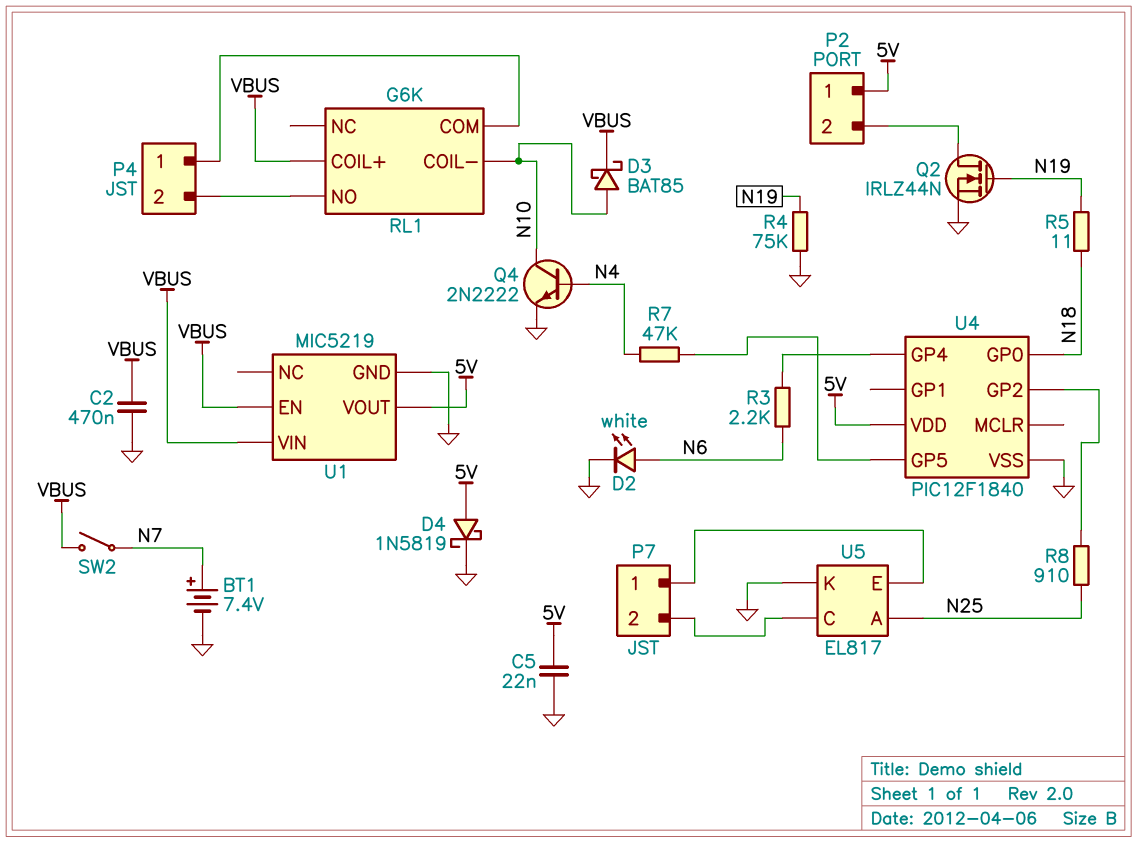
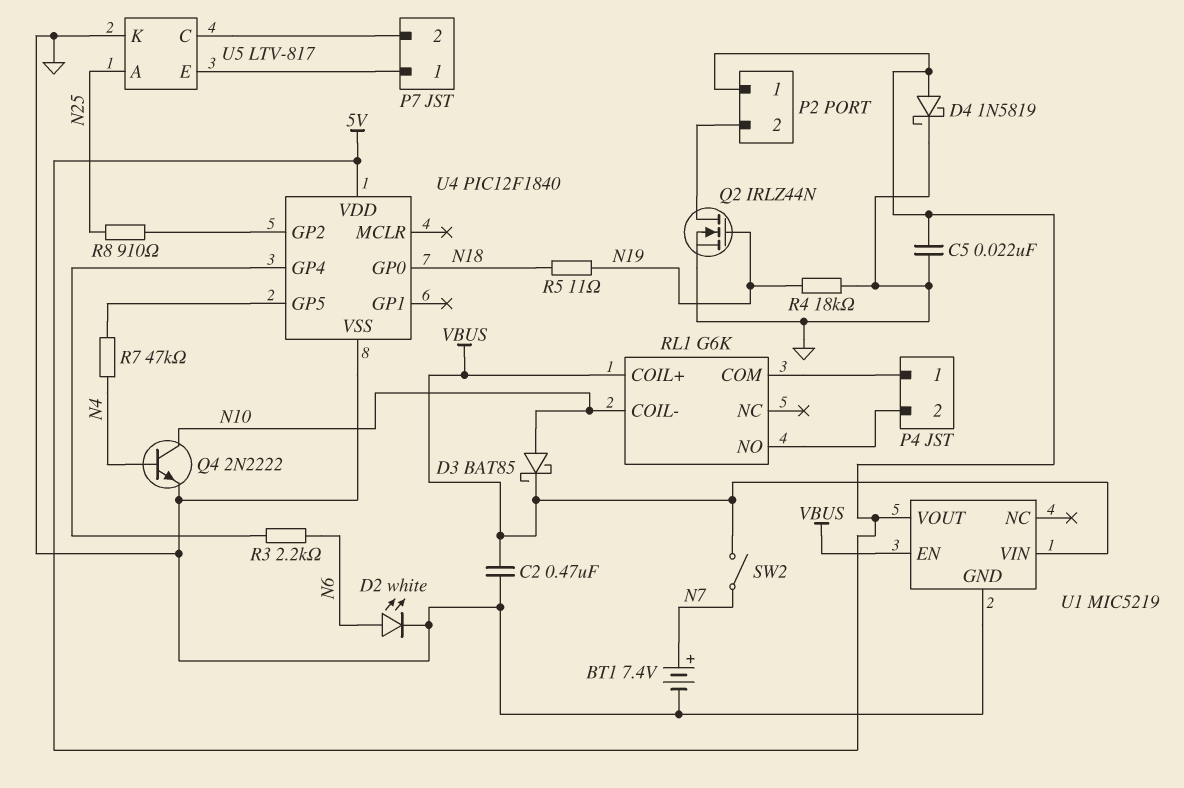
R4: 75k (GND, N19) -> 18k (GND, N19)
U5: EL817 -> LTV-817

